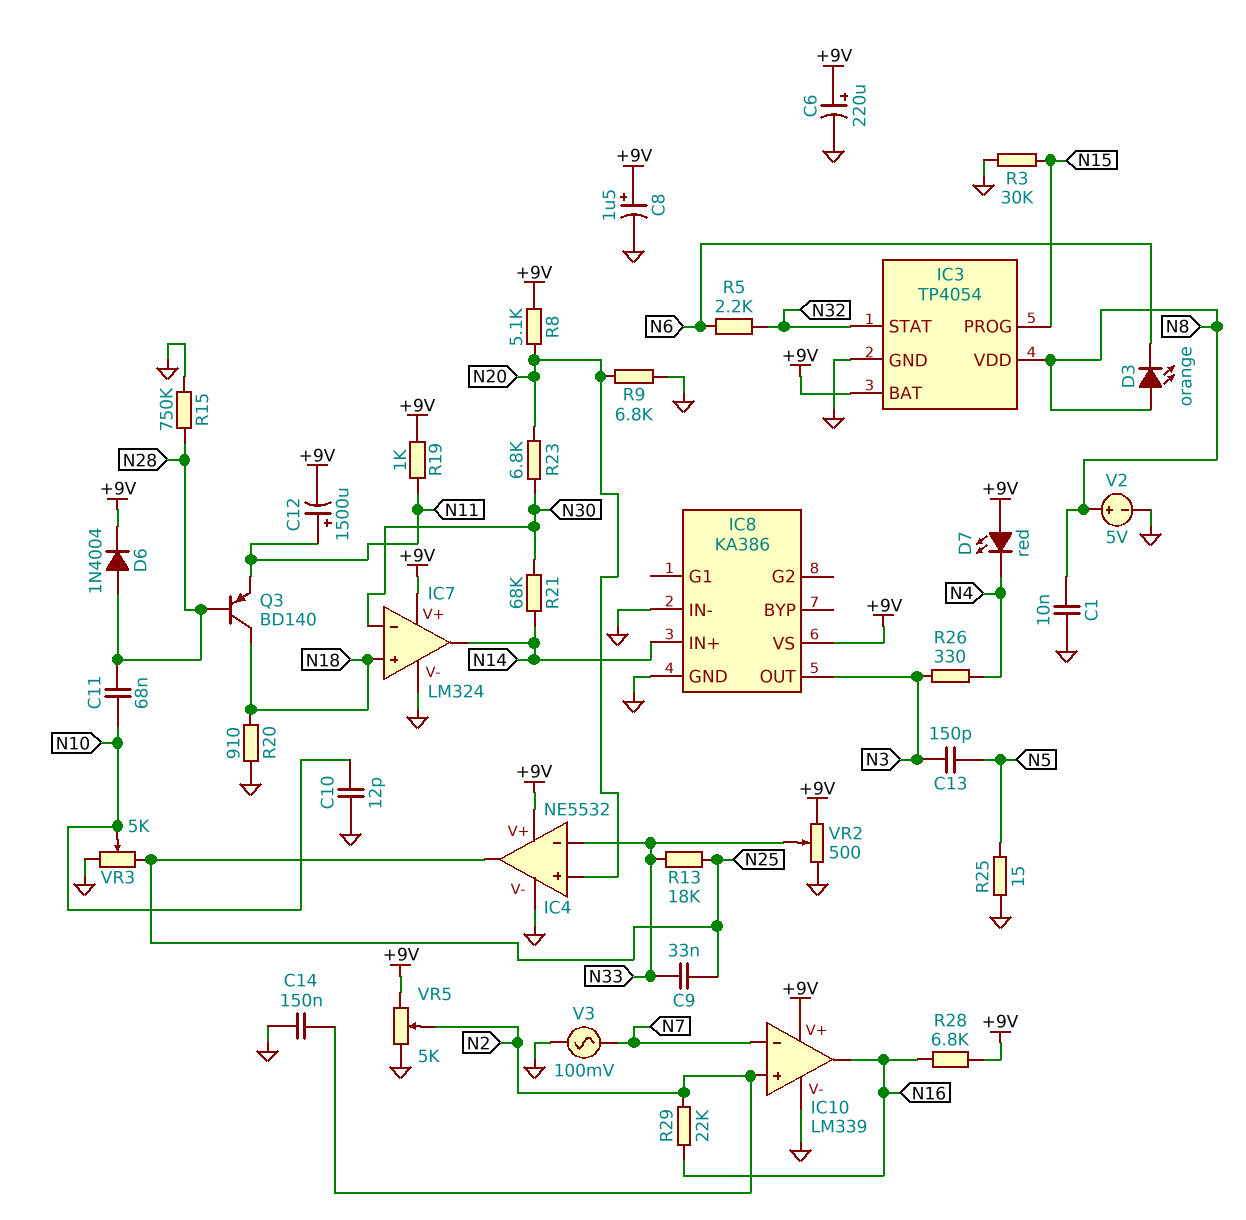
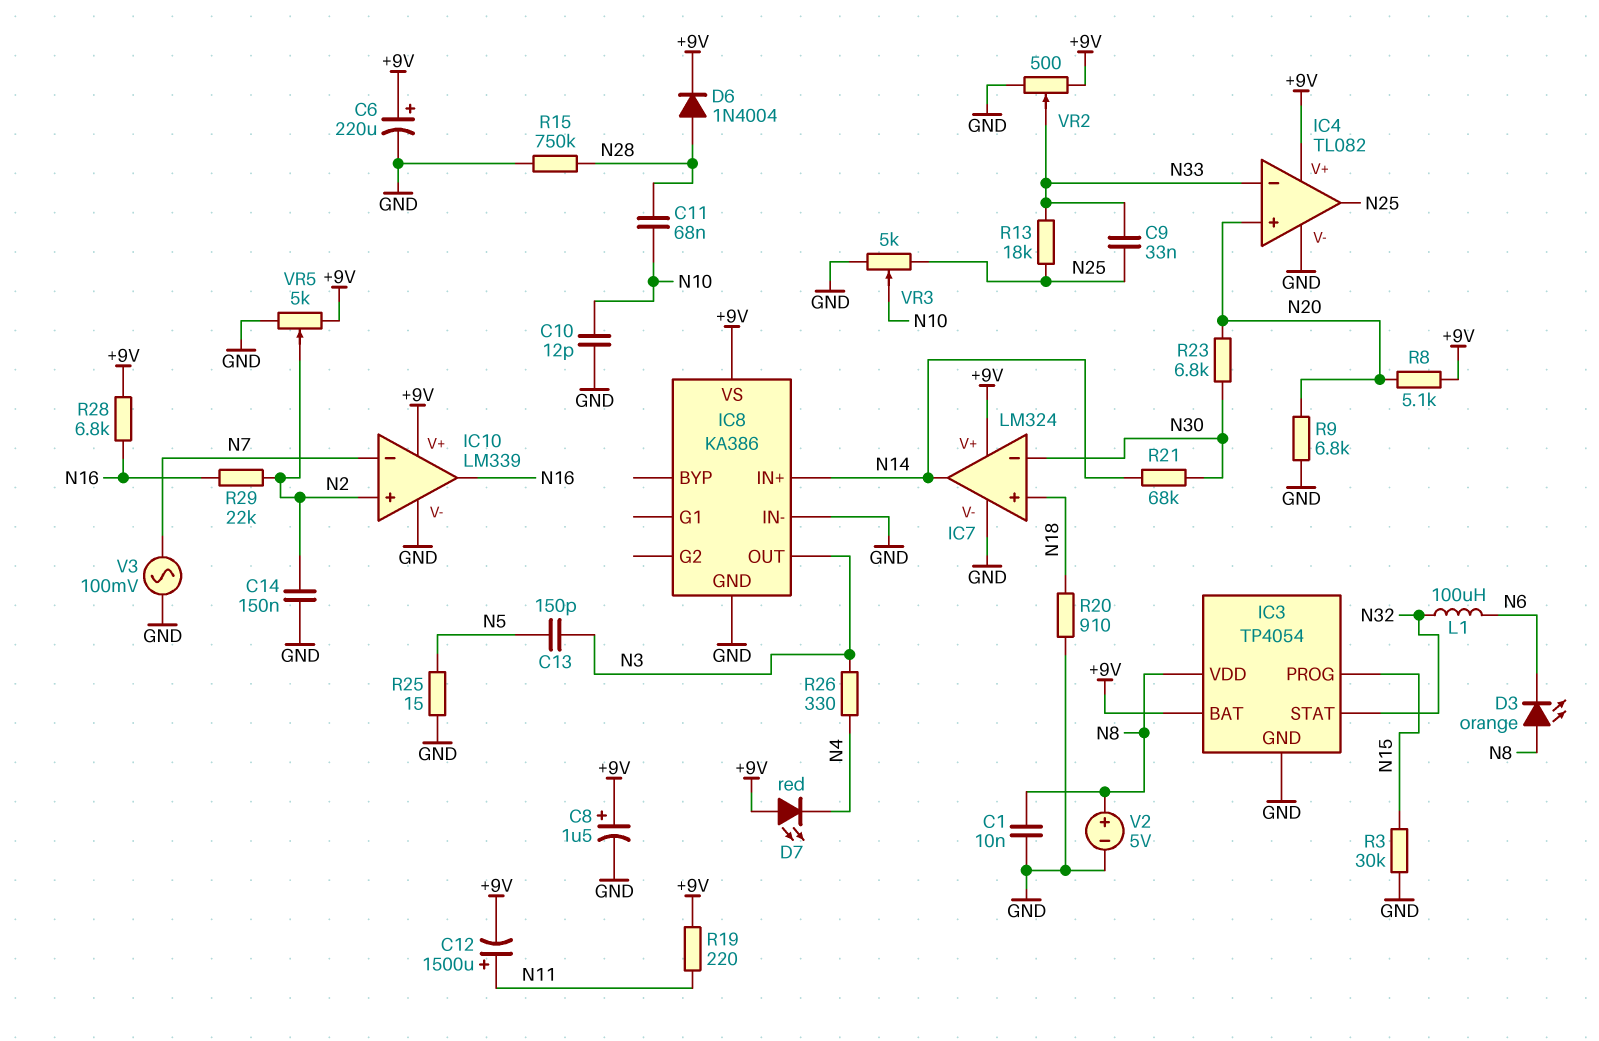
IC4: NE5532 -> TL082
L1: none -> 100uH (N6, N32)
Q3: PNP BD140 (B N28, C N18, E N11) -> none
R5: 2.2k (N6, N32) -> none
R19: 1k (+9V, N11) -> 220 (+9V, N11)

